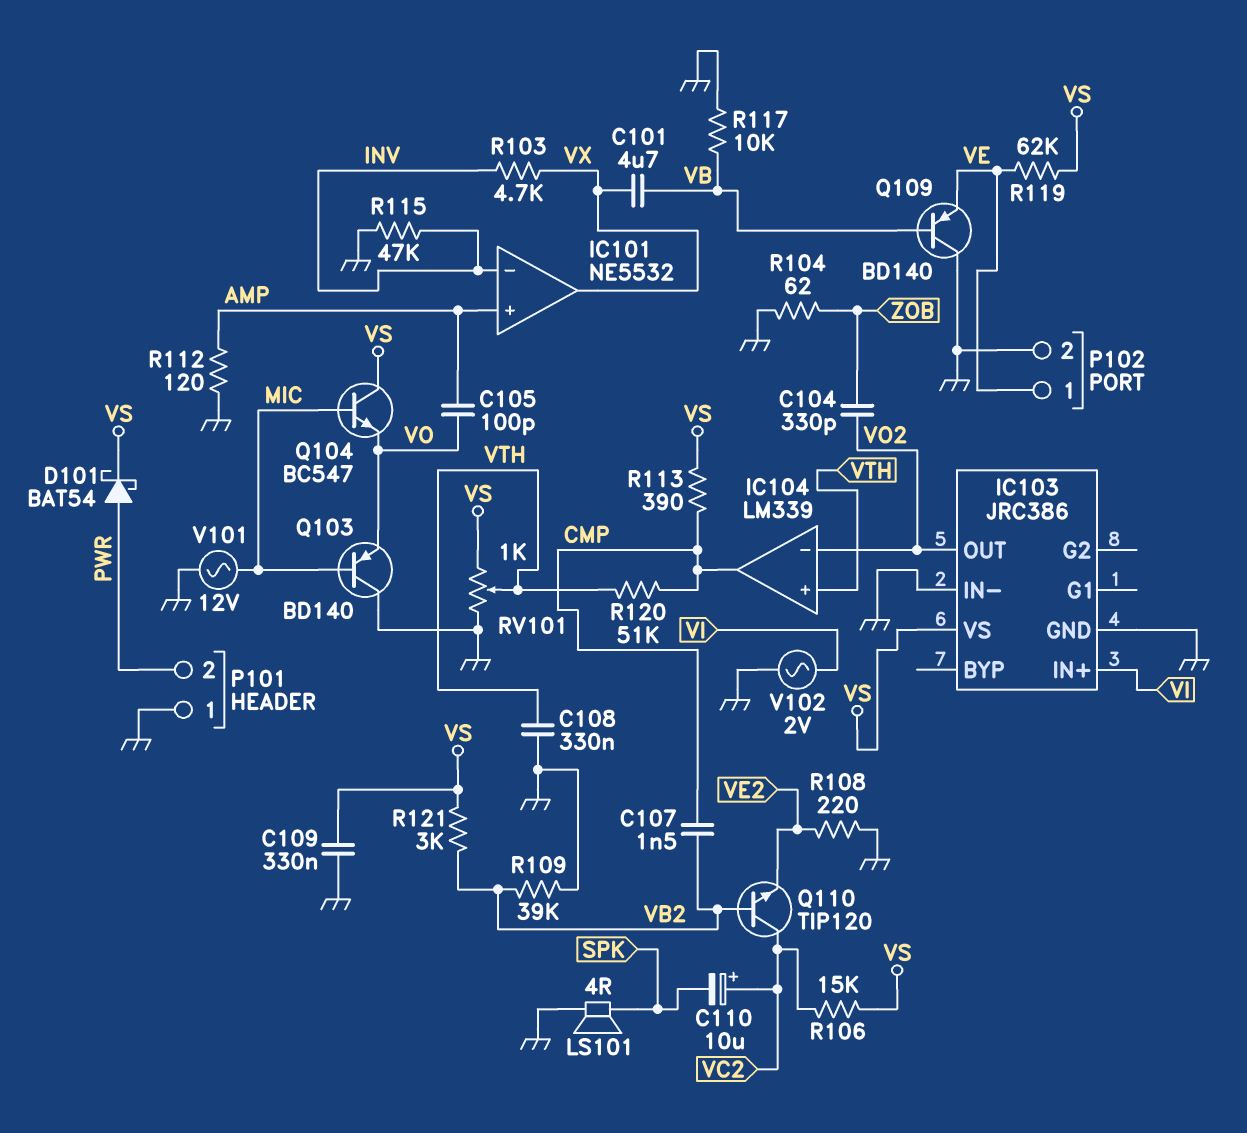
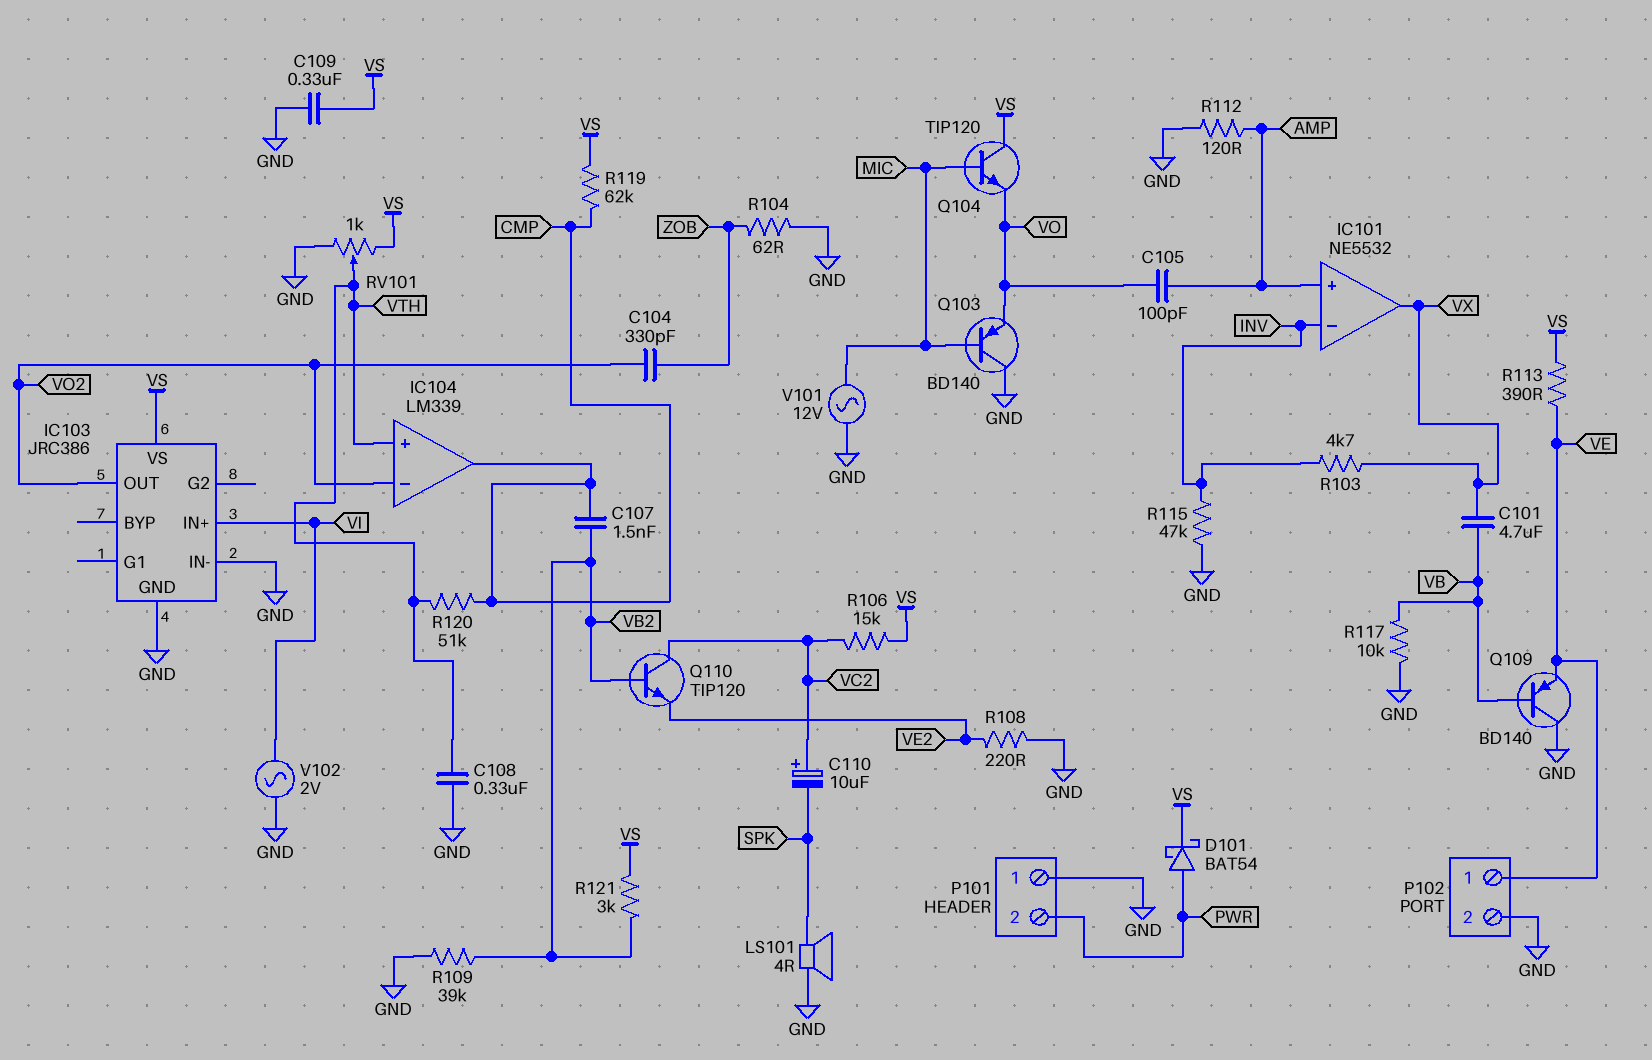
Q104: NPN BC547 (B MIC, C VS, E VO) -> NPN TIP120 (B MIC, C VS, E VO)
R113: 390 (CMP, VS) -> 390 (VE, VS)
R119: 62k (VE, VS) -> 62k (CMP, VS)

